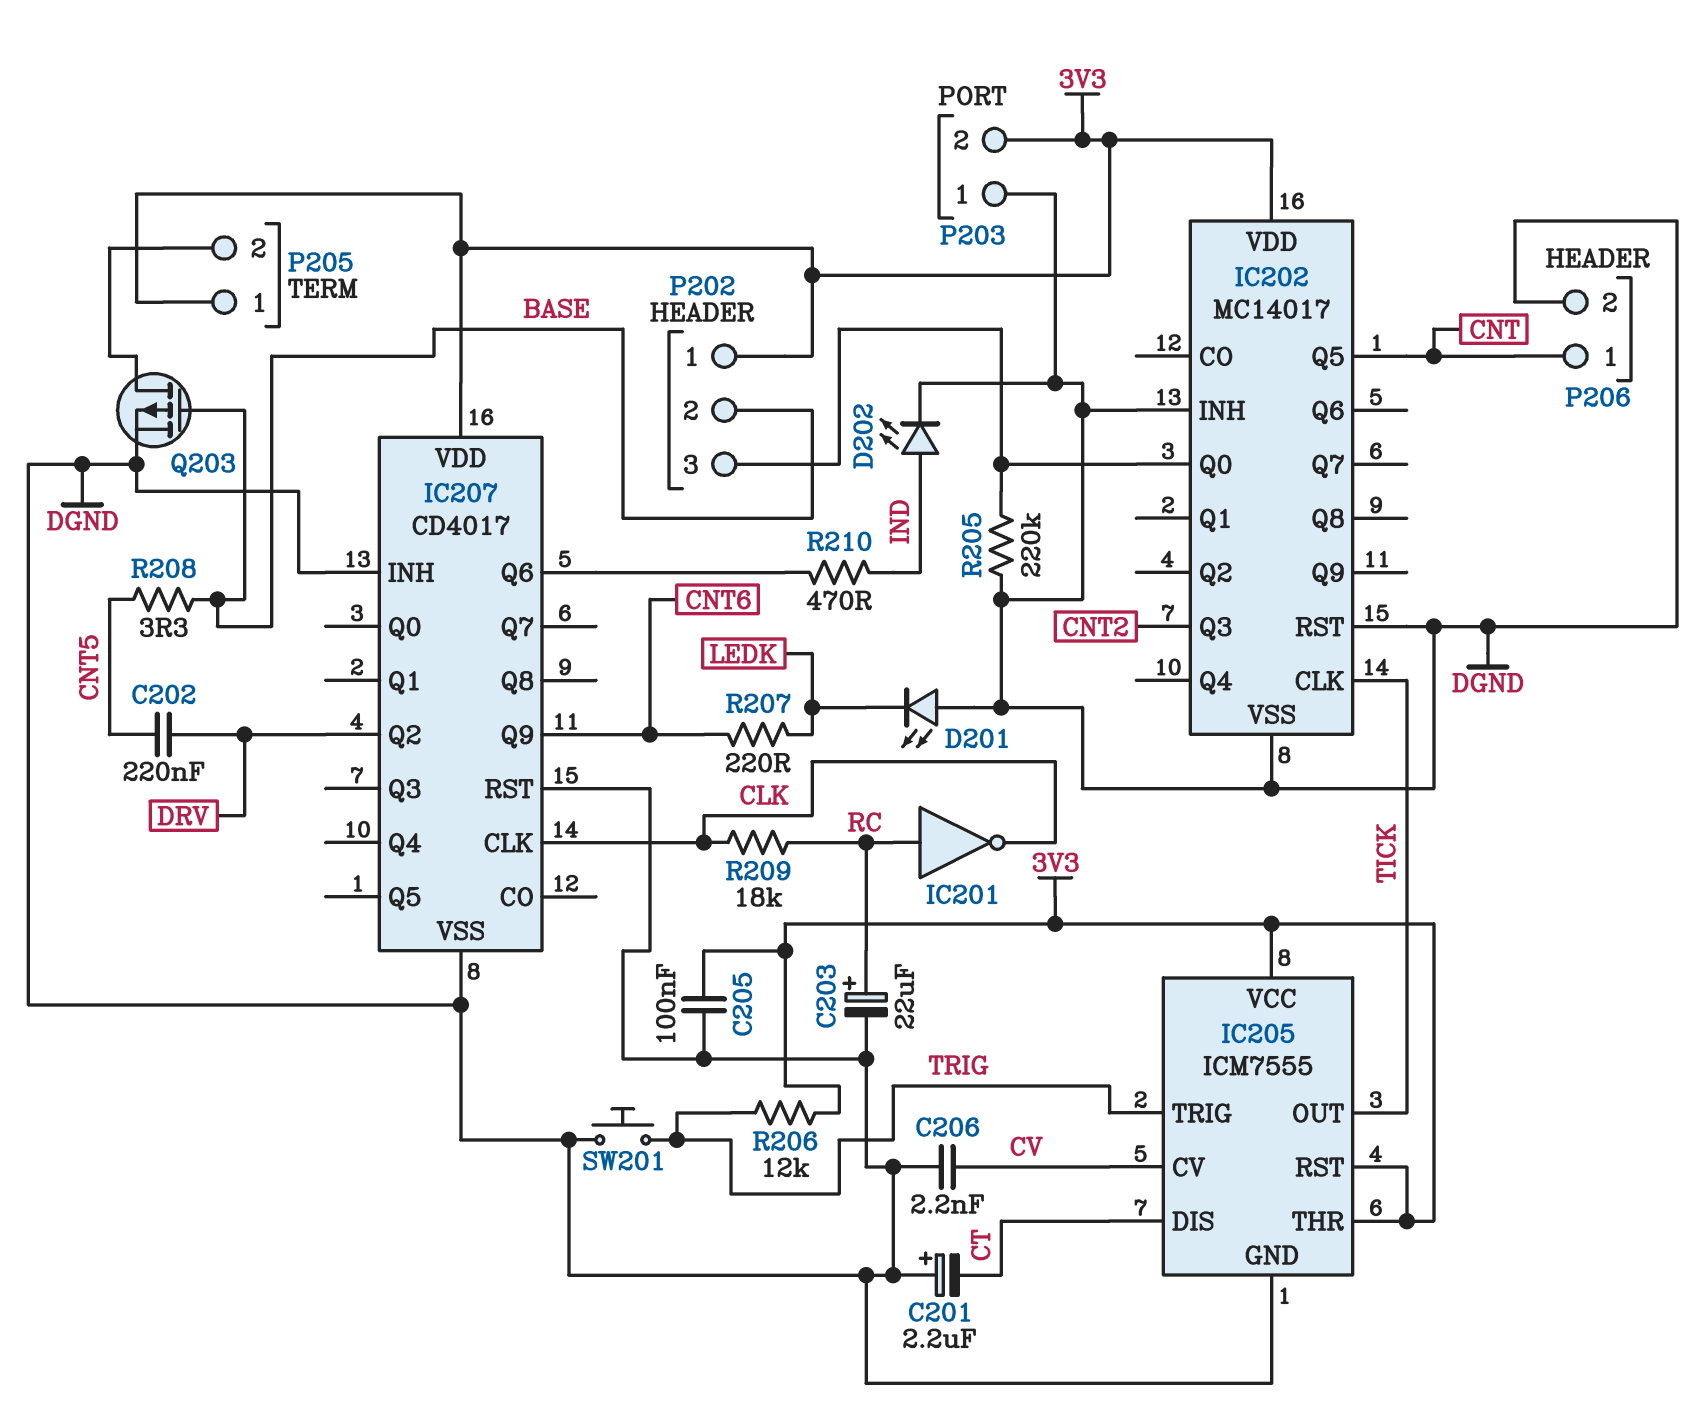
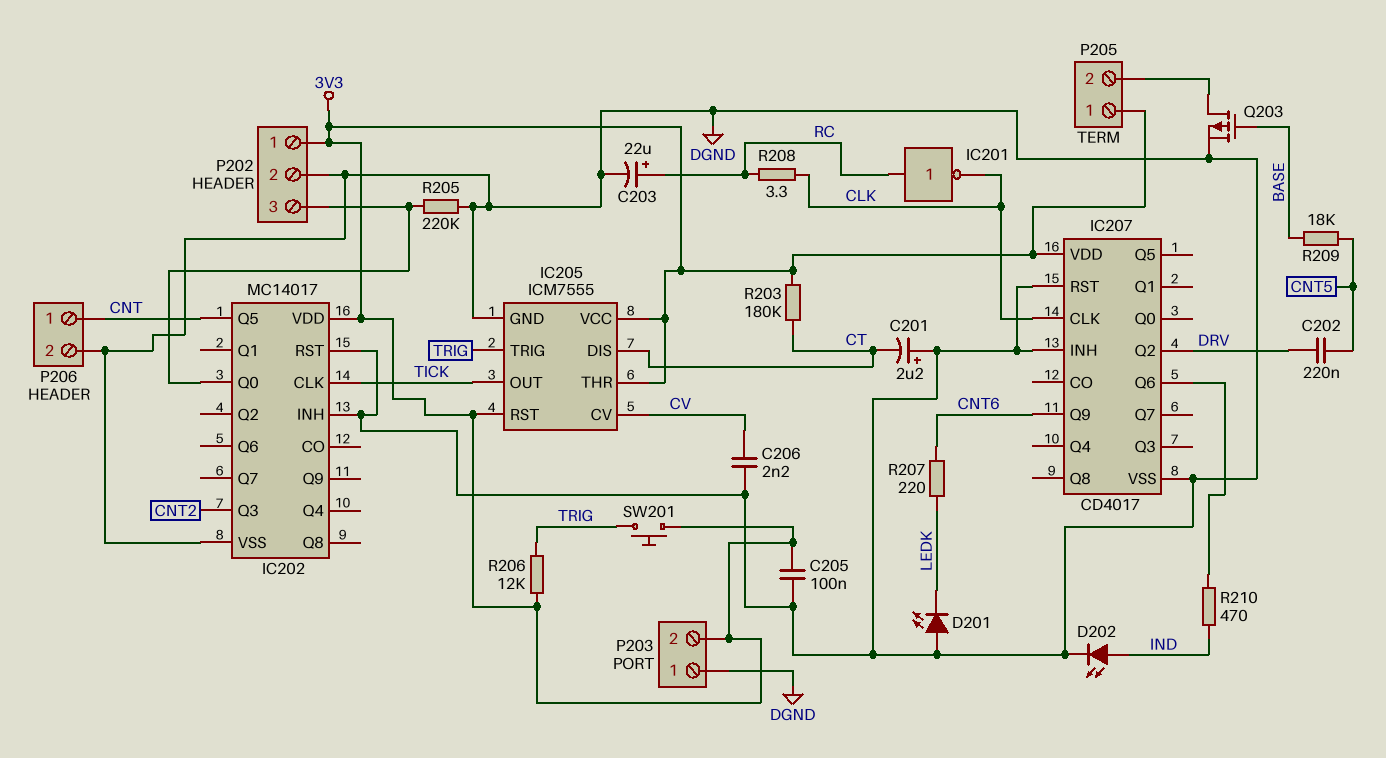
P202 pin 2: BASE -> DGND
R203: none -> 180k (3V3, CT)
R208: 3.3 (BASE, CNT5) -> 3.3 (CLK, RC)
R209: 18k (CLK, RC) -> 18k (BASE, CNT5)
SW201: button (DGND, TRIG) -> button (3V3, TRIG)

